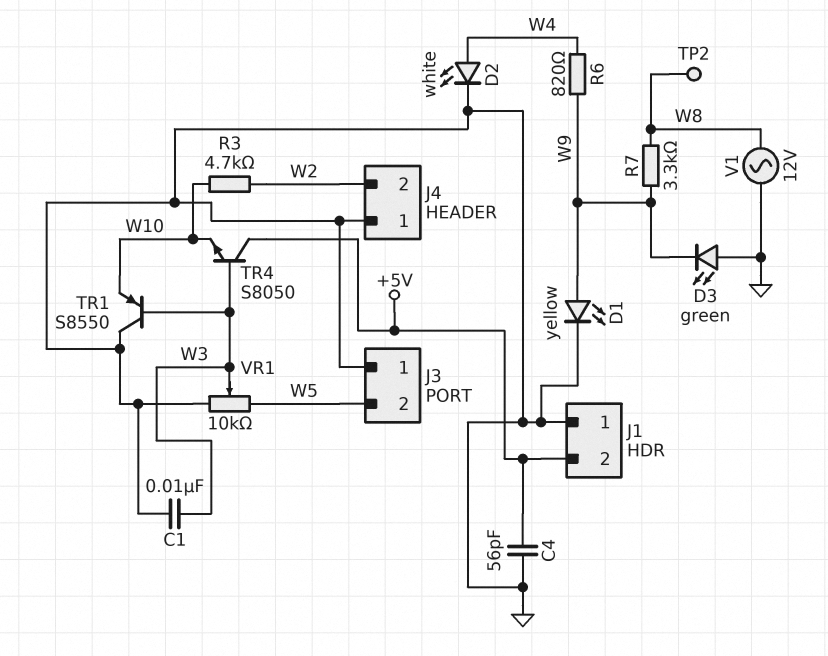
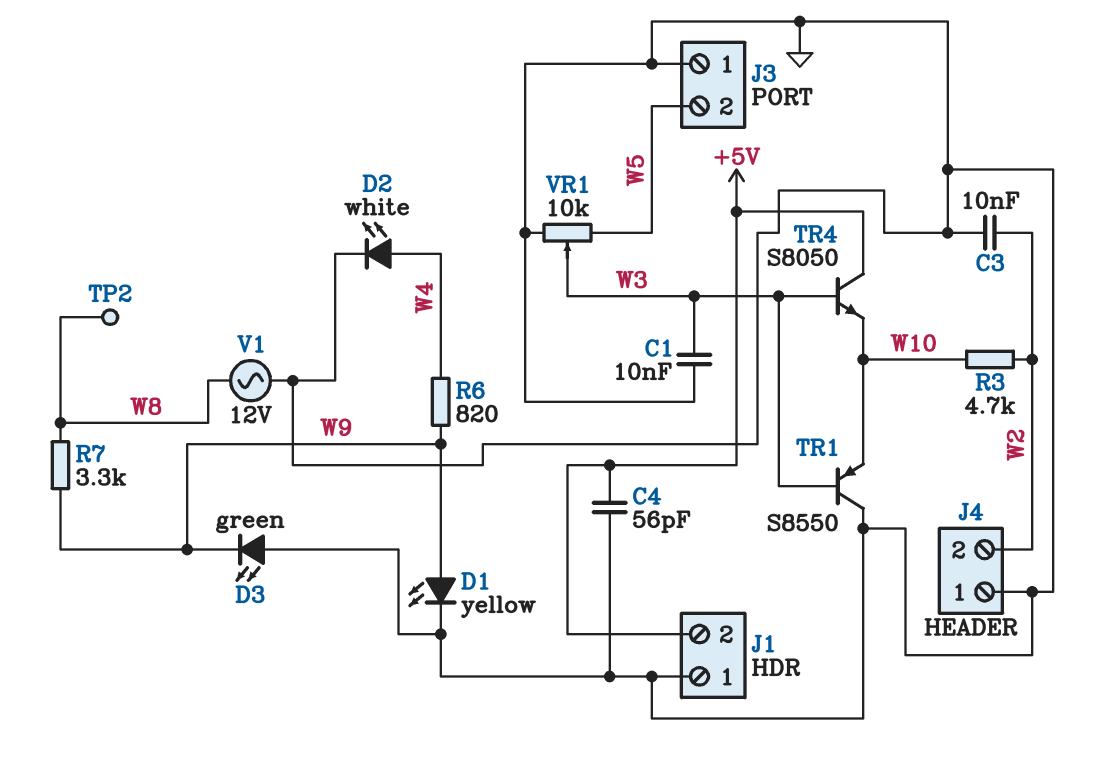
C3: none -> 10nF (GND, W2)

